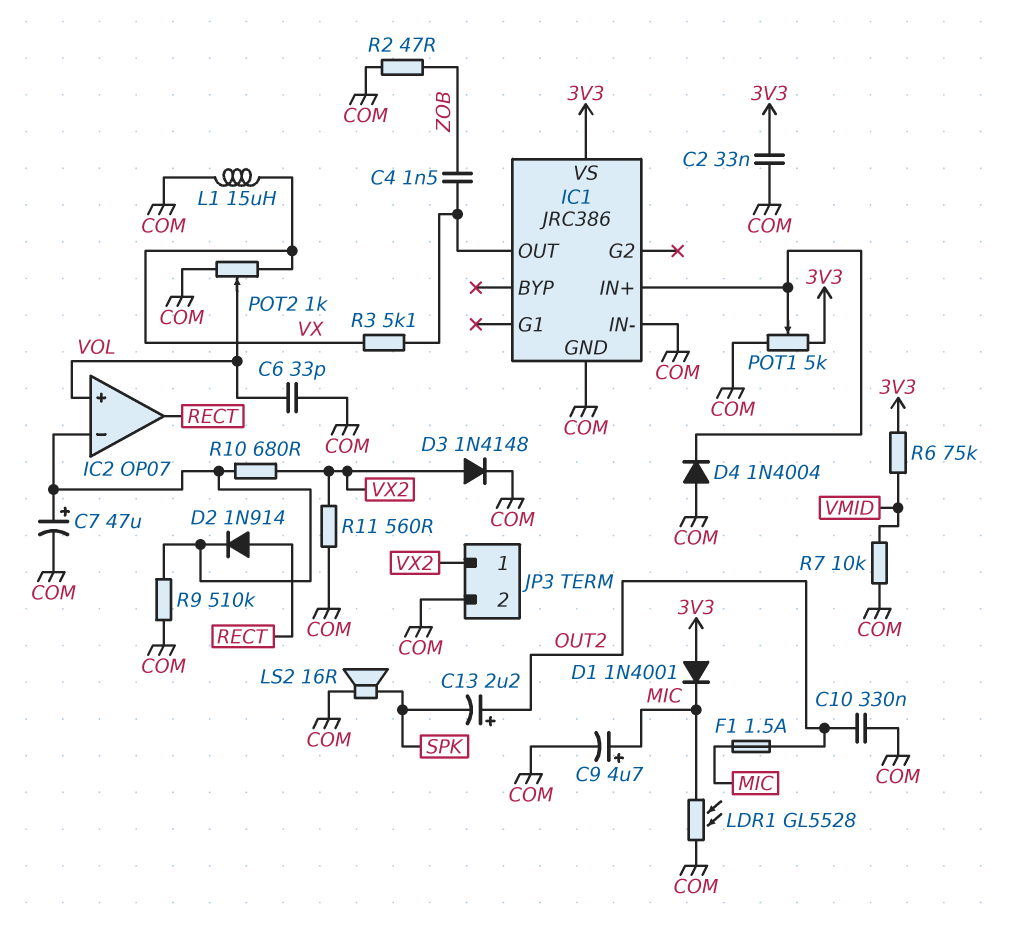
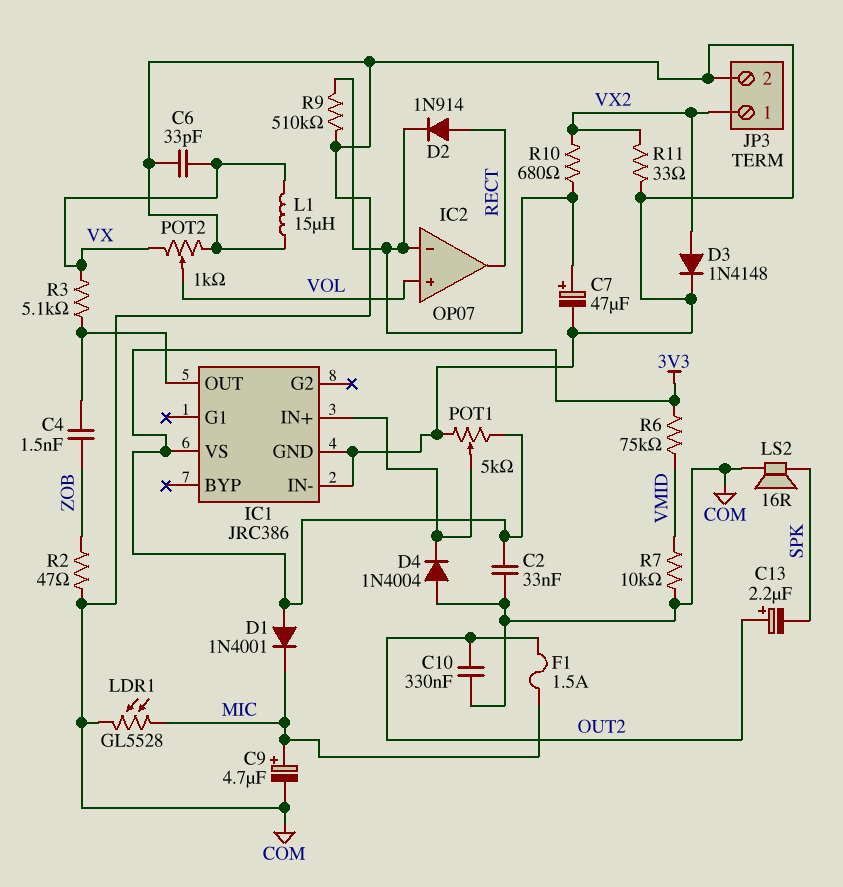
C6: 33pF (COM, VOL) -> 33pF (COM, VX)
R11: 560 (COM, VX2) -> 33 (COM, VX2)

